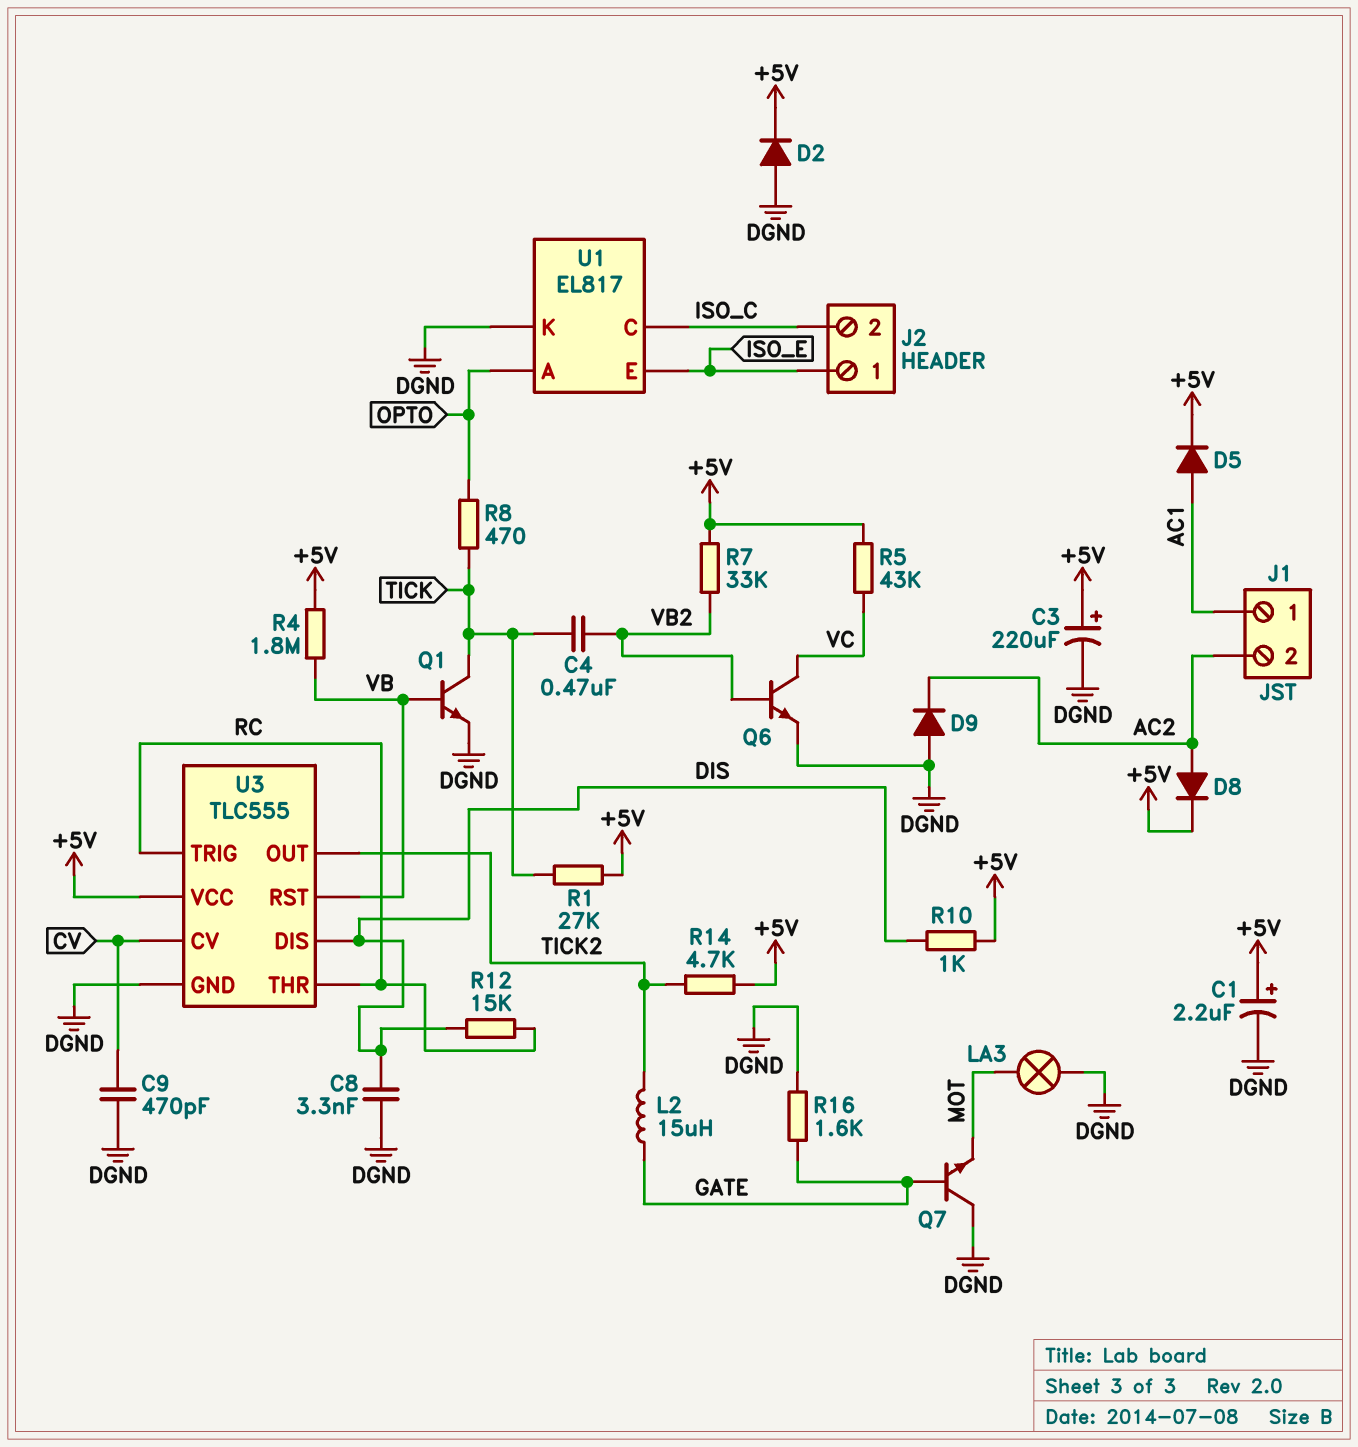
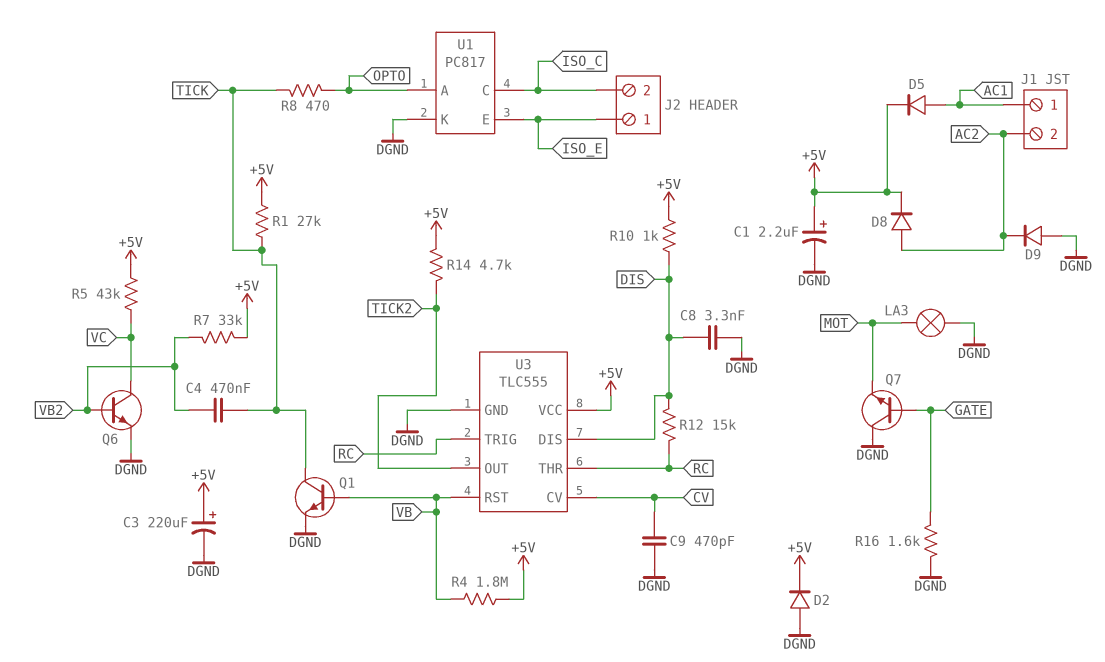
L2: 15uH (GATE, TICK2) -> none
U1: EL817 -> PC817

